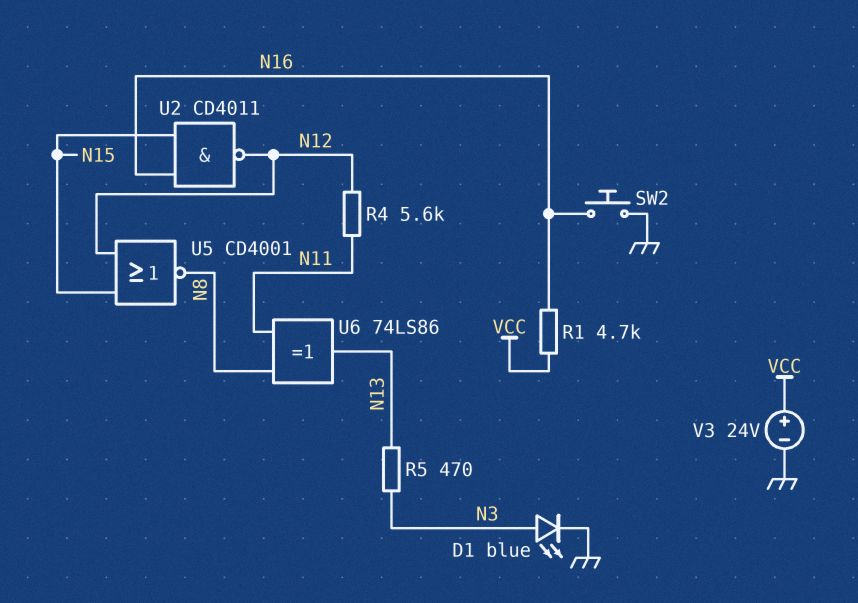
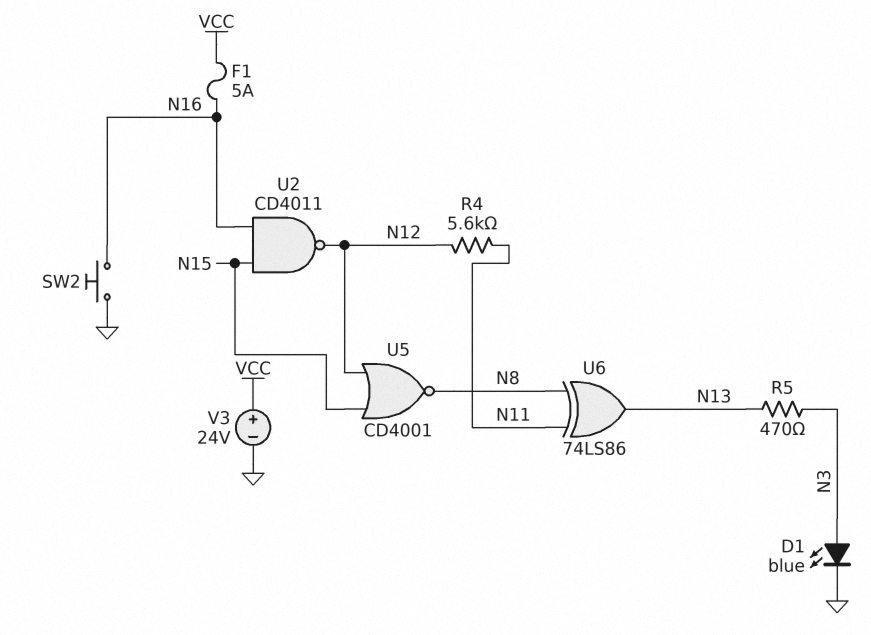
F1: none -> 5A (N16, VCC)
R1: 4.7k (N16, VCC) -> none

